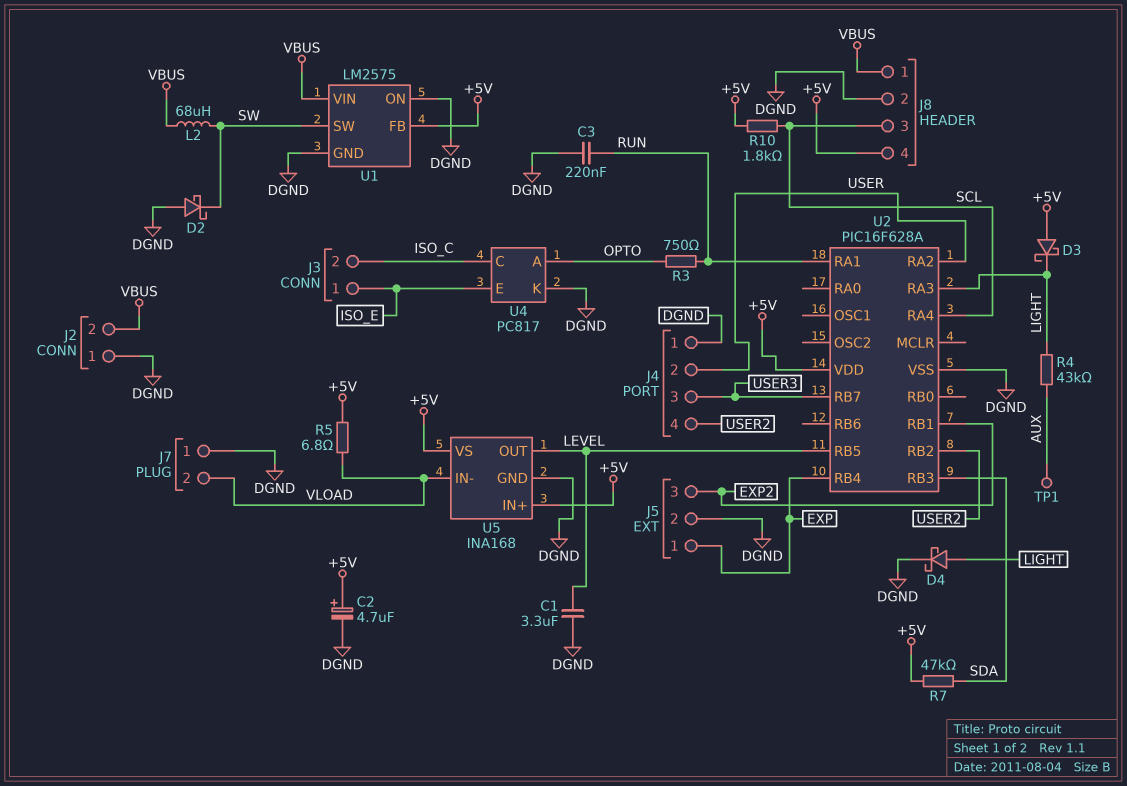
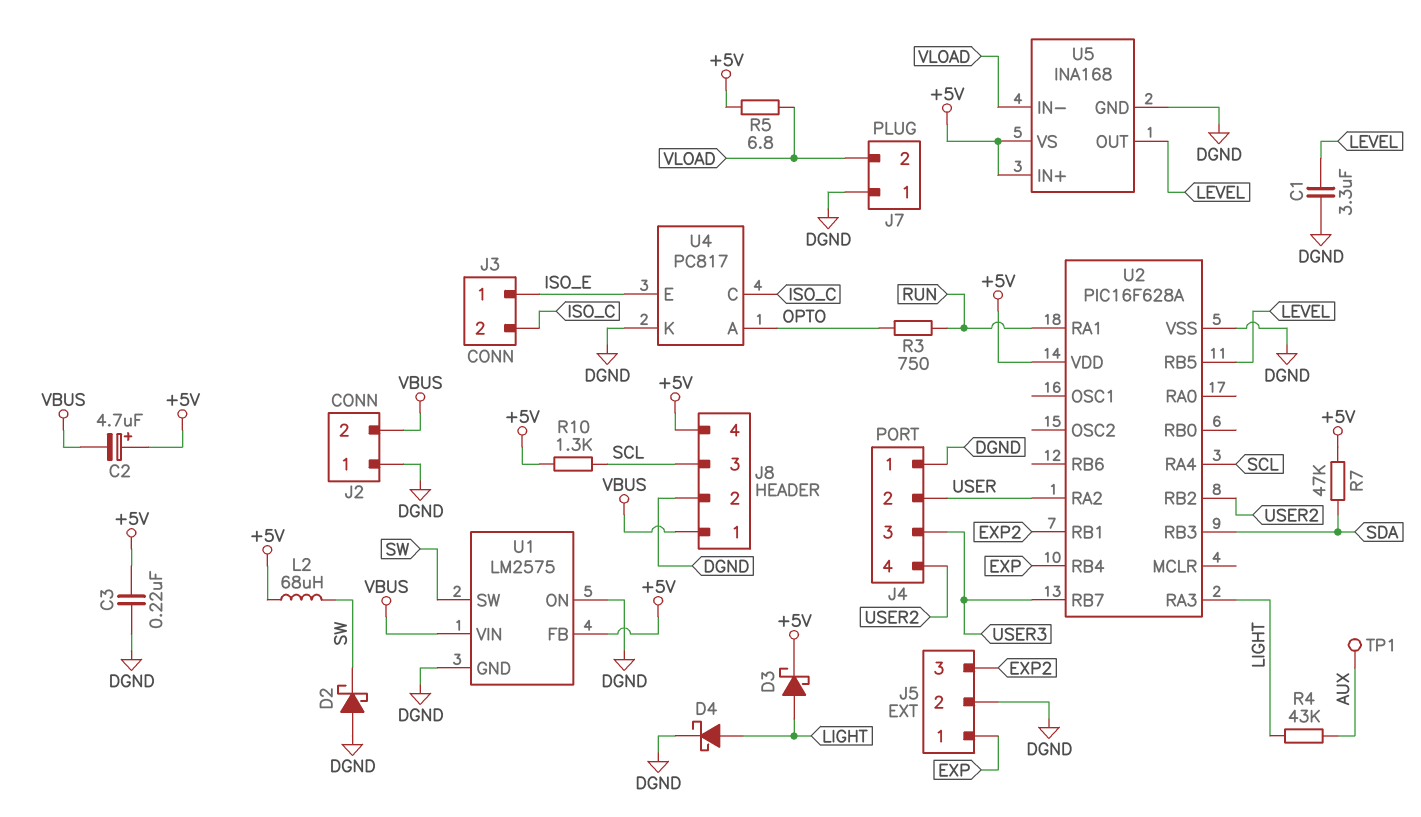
C2: 4.7uF (plus +5V, minus DGND) -> 4.7uF (plus +5V, minus VBUS)
C3: 220nF (DGND, RUN) -> 220nF (+5V, DGND)
D3: schottky (A +5V, K LIGHT) -> schottky (A LIGHT, K +5V)
L2: 68uH (SW, VBUS) -> 68uH (+5V, SW)
R10: 1.8k (+5V, SCL) -> 1.3k (+5V, SCL)

